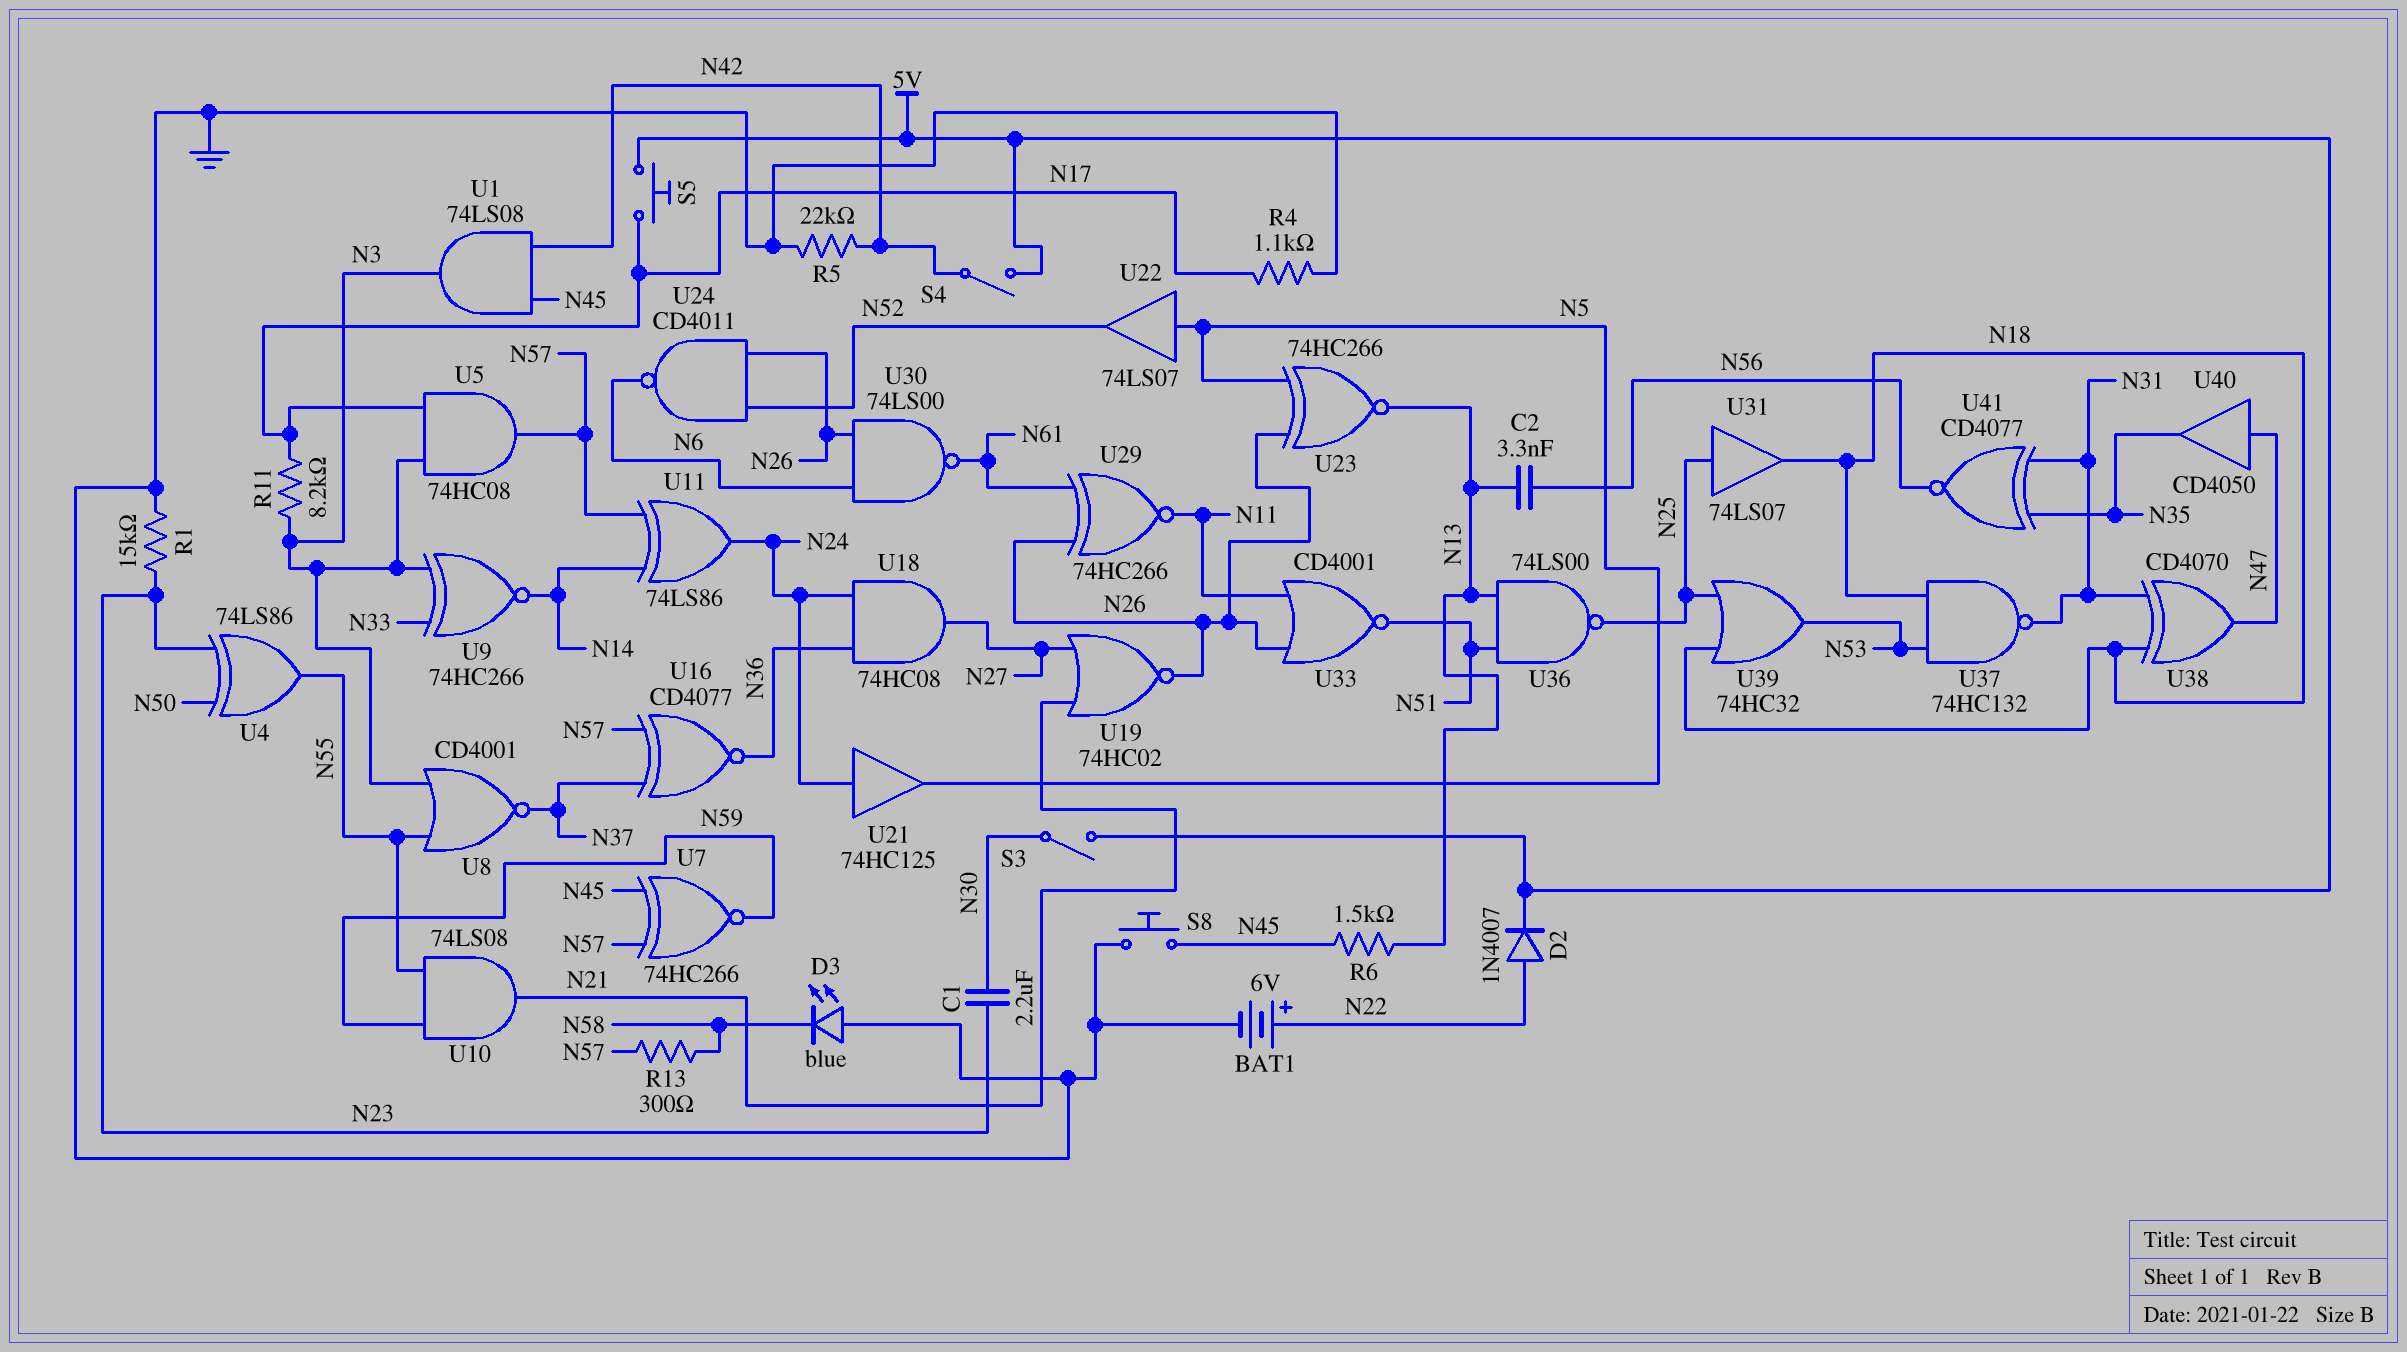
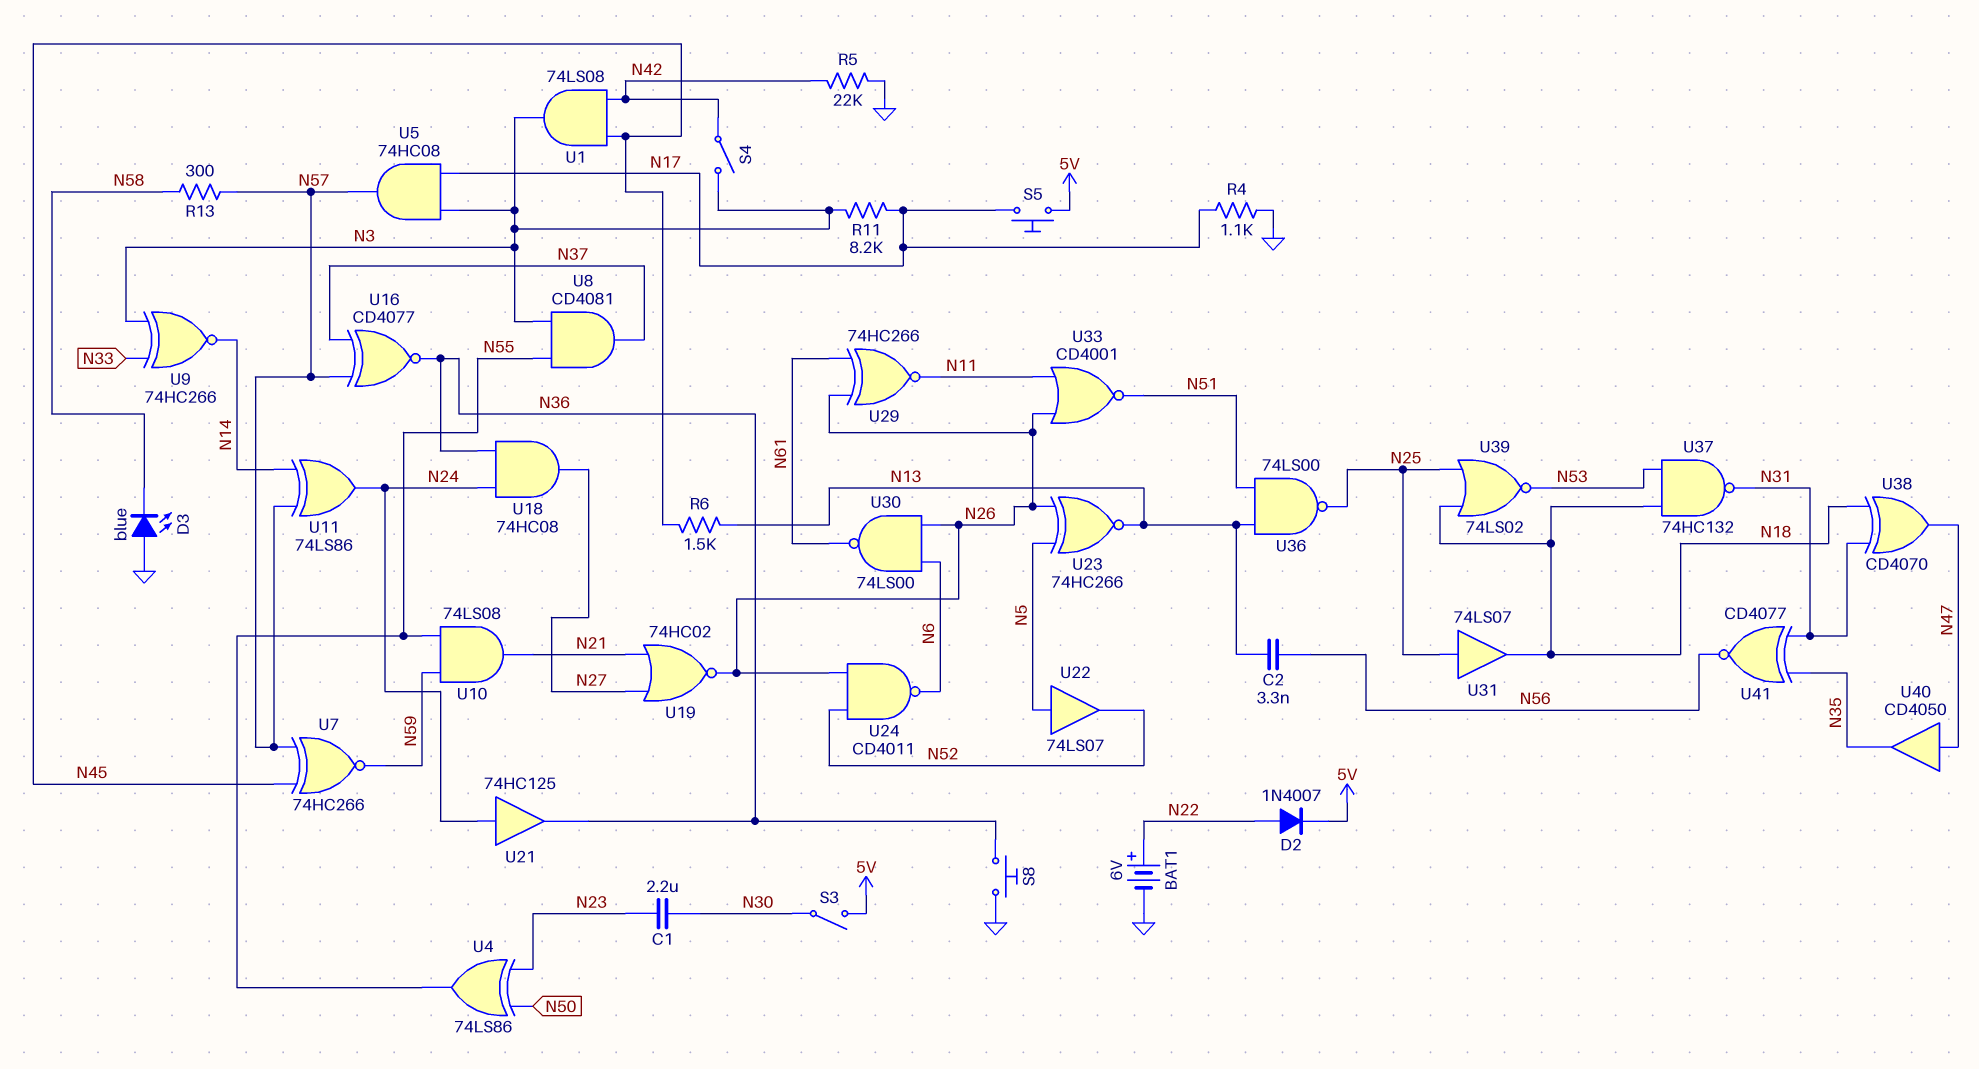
R1: 15k (GND, N23) -> none
S4: switch (5V, N42) -> switch (N3, N42)
S8: button (GND, N45) -> button (GND, N36)
U8: NOR CD4001 (in N3, in N55, out N37) -> AND CD4081 (in N3, in N55, out N37)
U21: buffer 74HC125 (in N24, out N5) -> buffer 74HC125 (in N24, out N36)
U39: OR 74HC32 (in N18, in N25, out N53) -> NOR 74LS02 (in N18, in N25, out N53)

